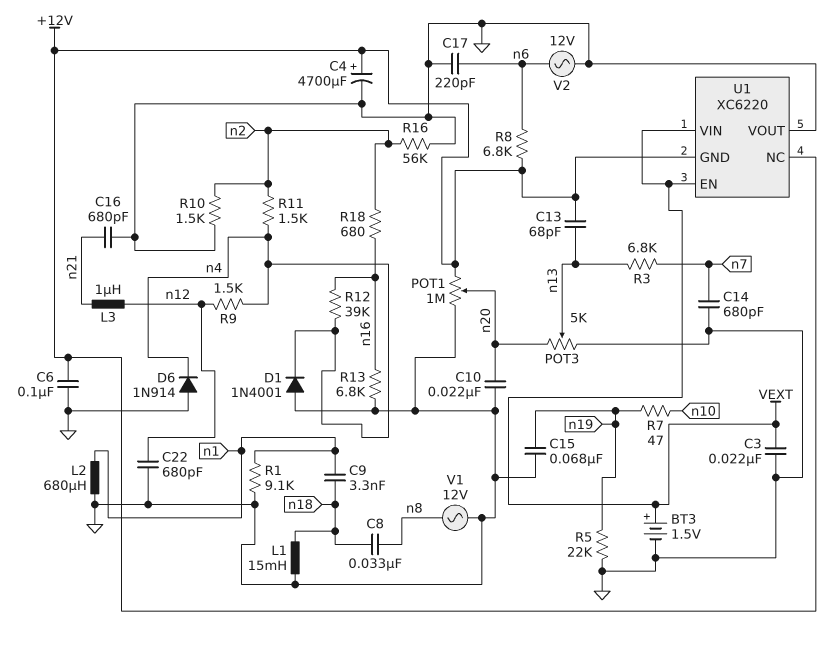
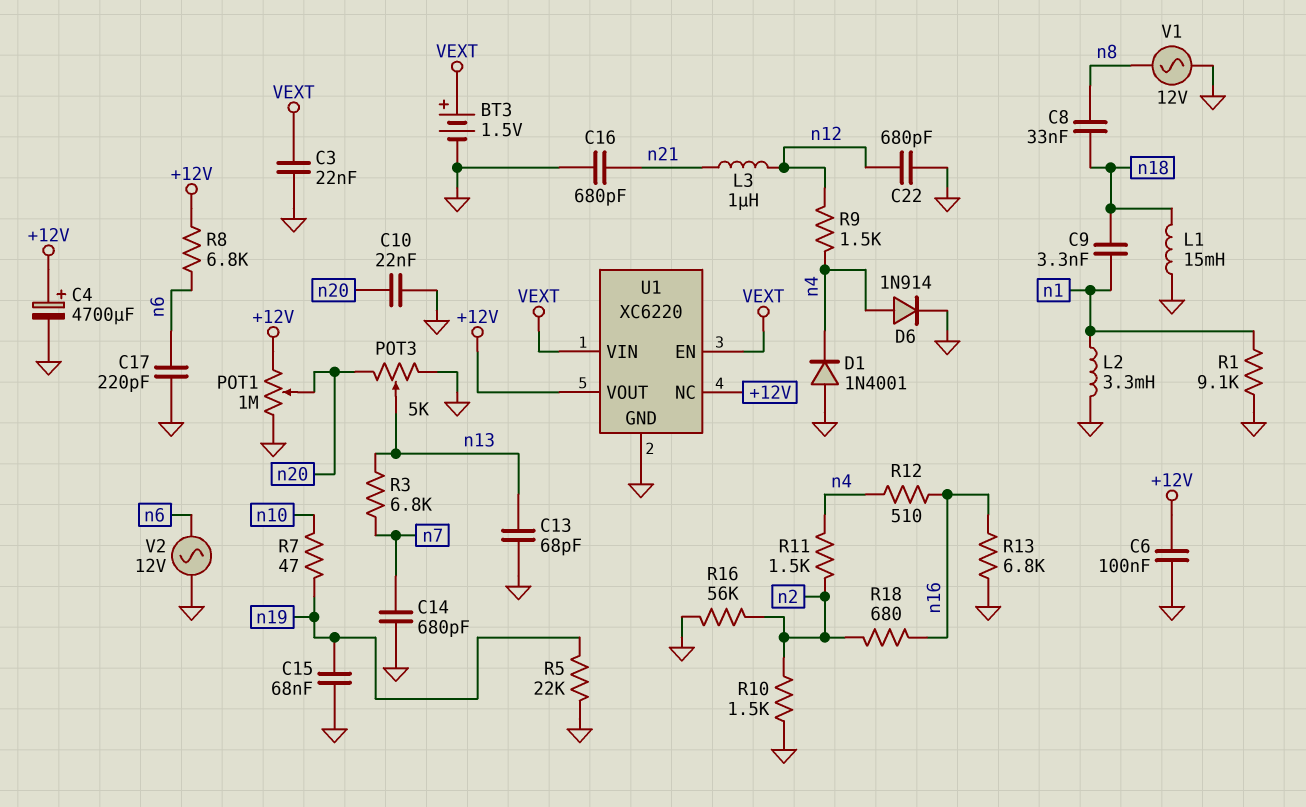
C13: 68pF (+12V, n13) -> 68pF (GND, n13)
D6: diode 1N914 (A GND, K n4) -> diode 1N914 (A n4, K GND)
L2: 680uH (GND, n1) -> 3.3mH (GND, n1)
R12: 39k (n4, n16) -> 510 (n4, n16)
U1 pin GND: +12V -> GND
U1 pin VOUT: GND -> +12V

